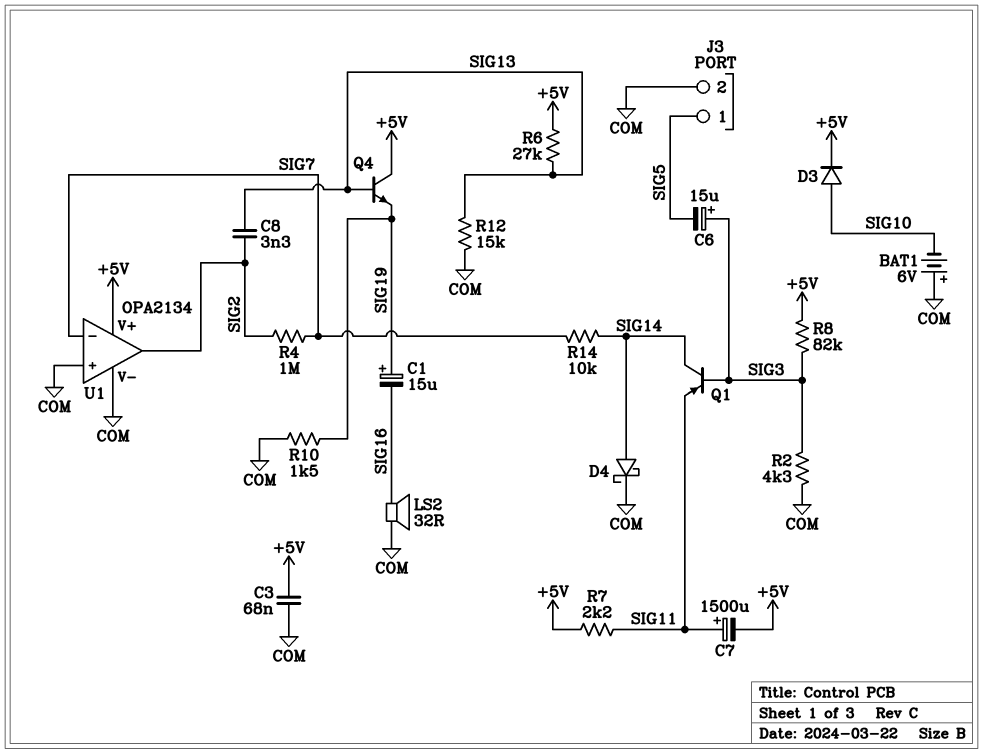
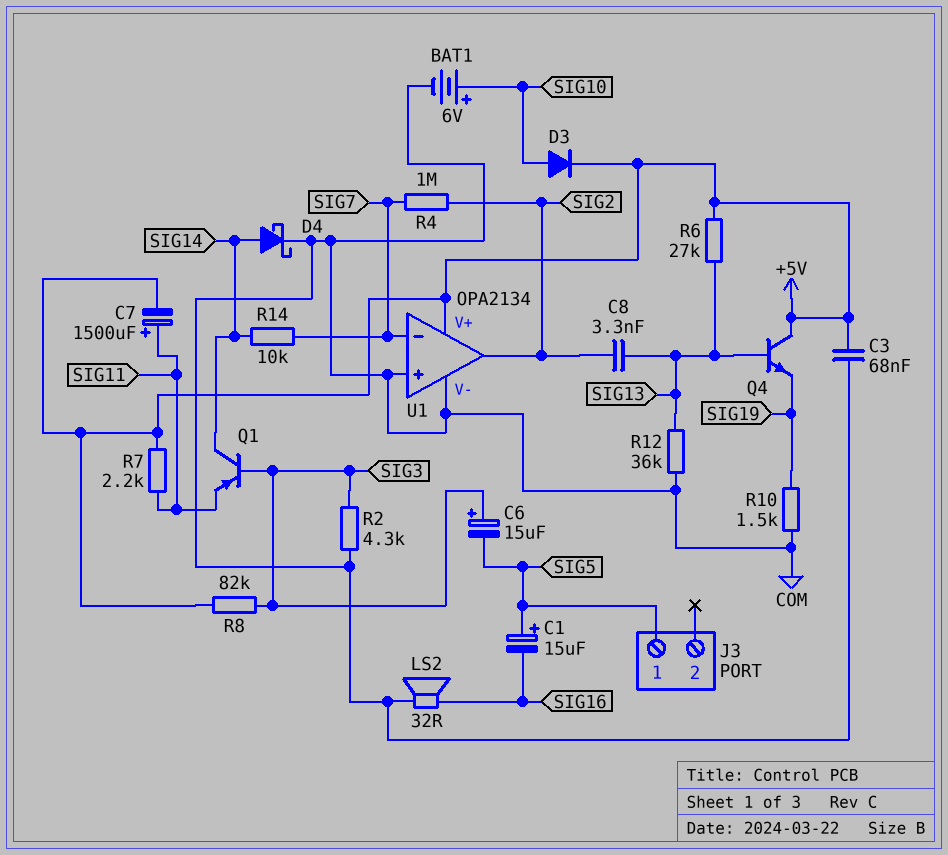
BAT1: 6V (plus COM, minus SIG10) -> 6V (plus SIG10, minus COM)
C1: 15uF (plus SIG19, minus SIG16) -> 15uF (plus SIG5, minus SIG16)
J3 pin 2: COM -> none
R12: 15k (COM, SIG13) -> 36k (COM, SIG13)

